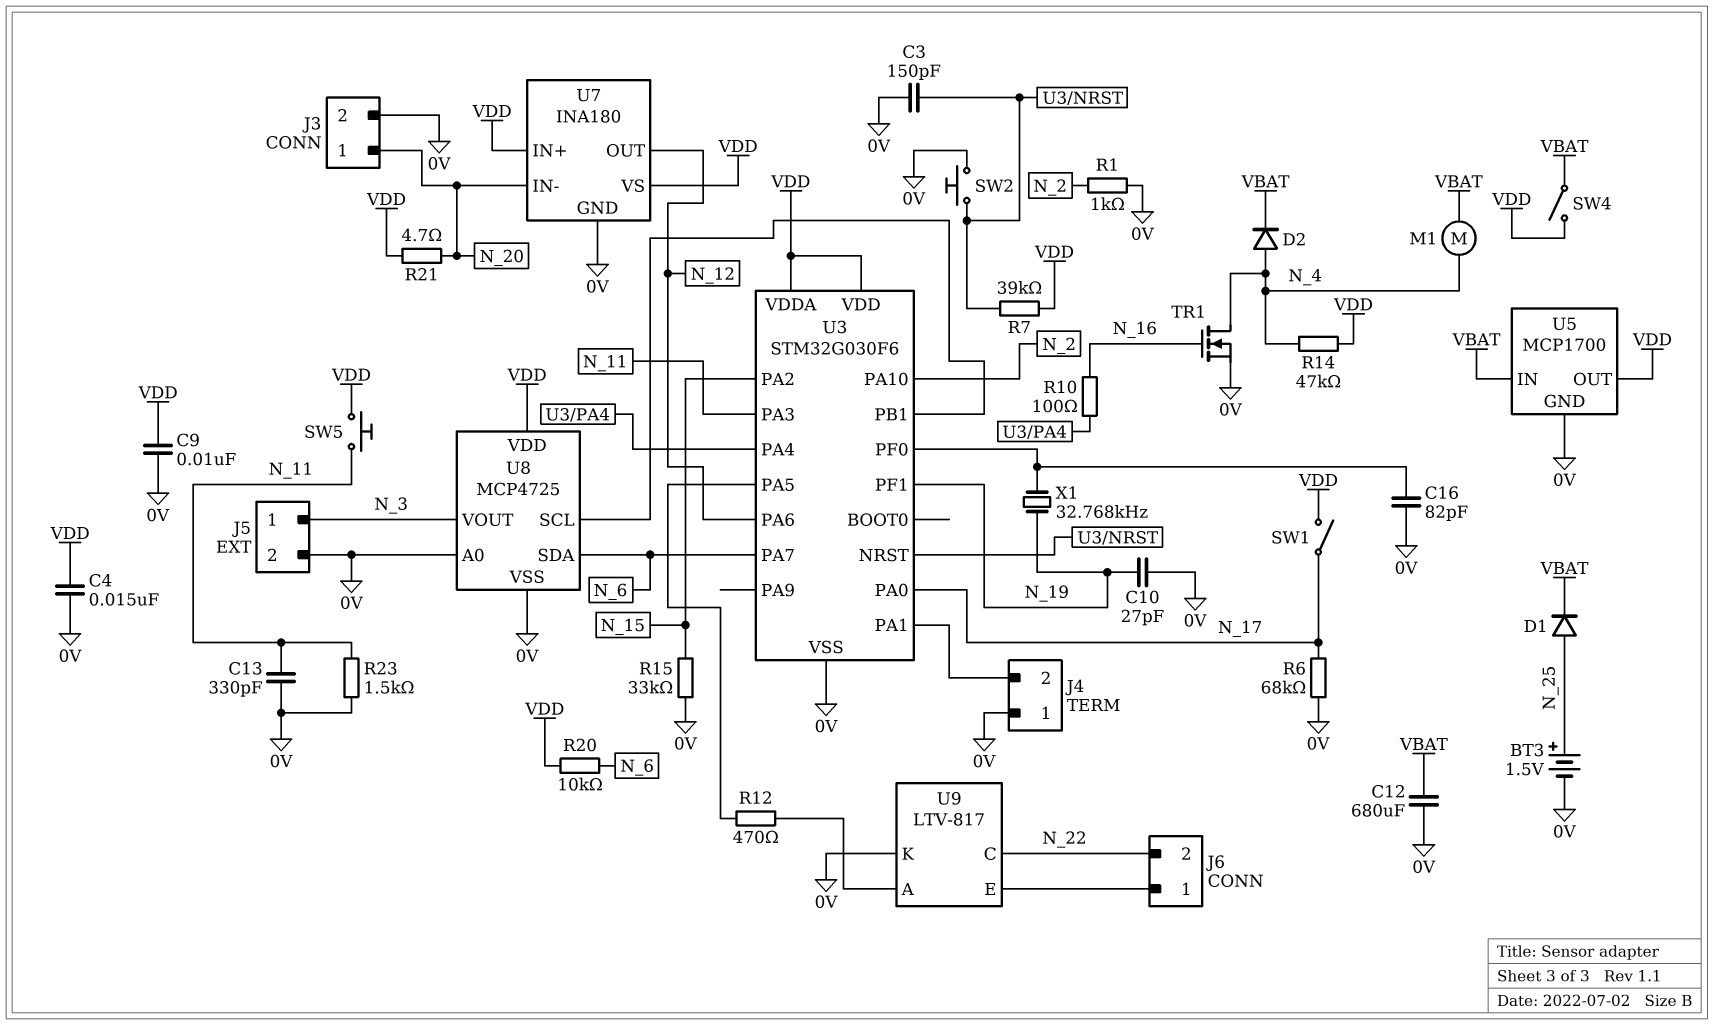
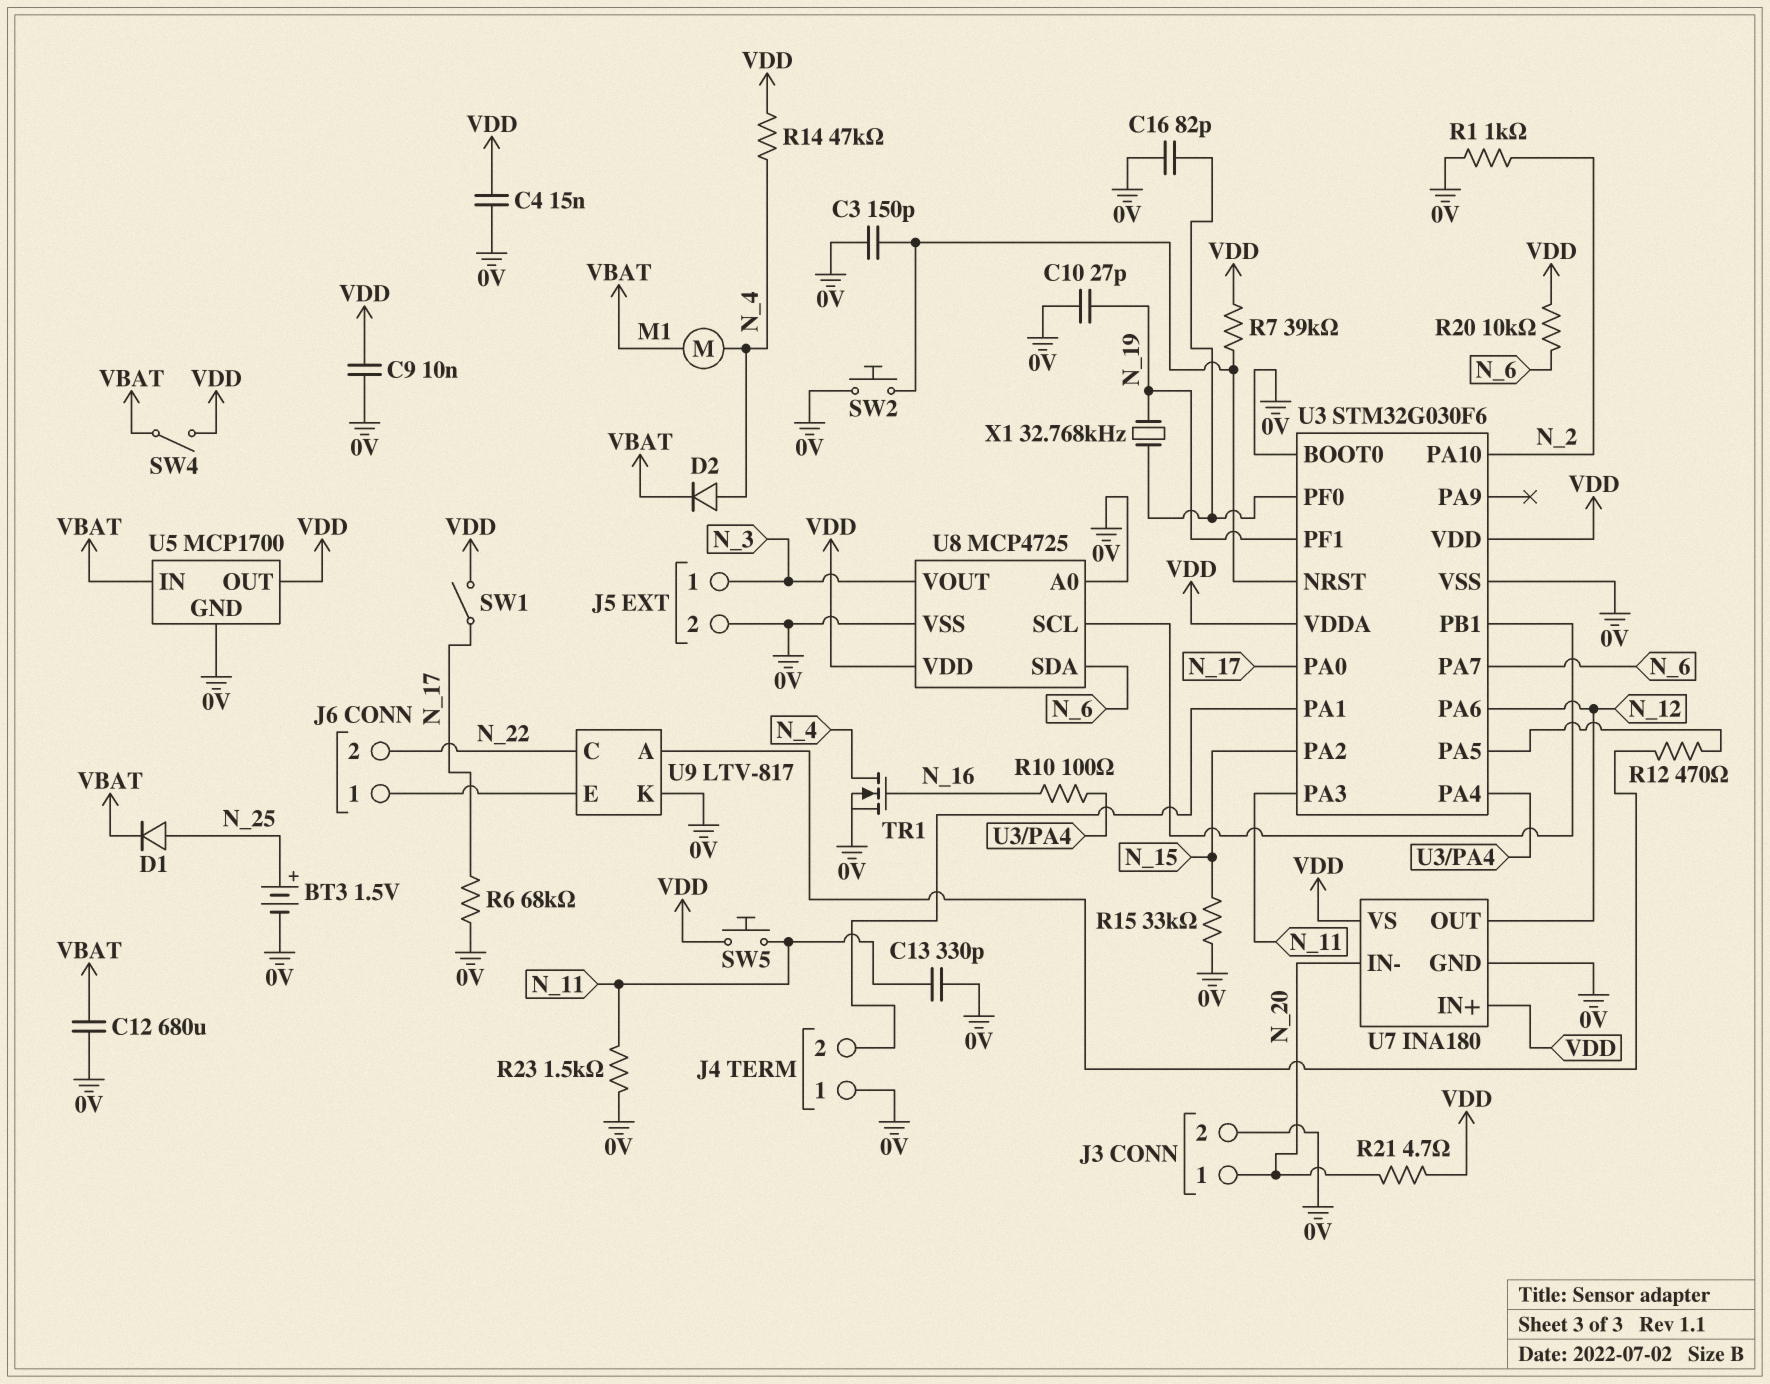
U3 pin BOOT0: none -> 0V

